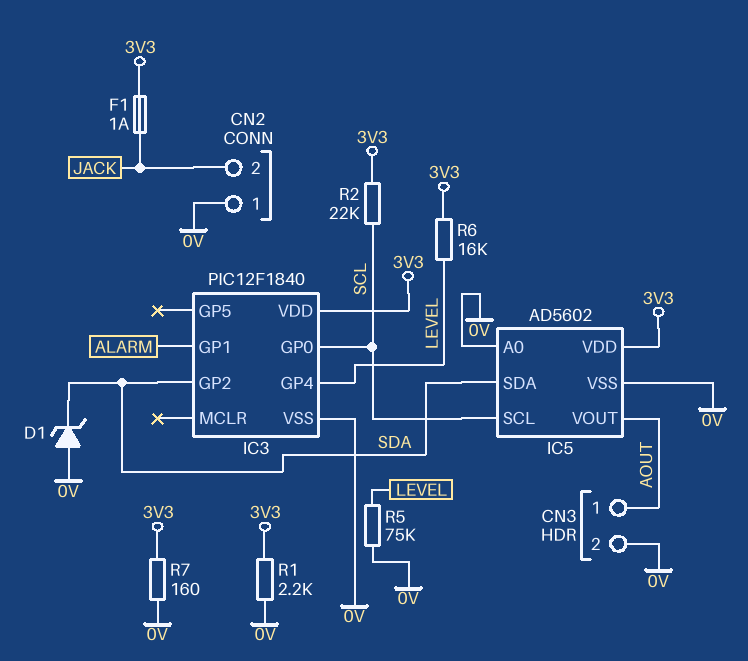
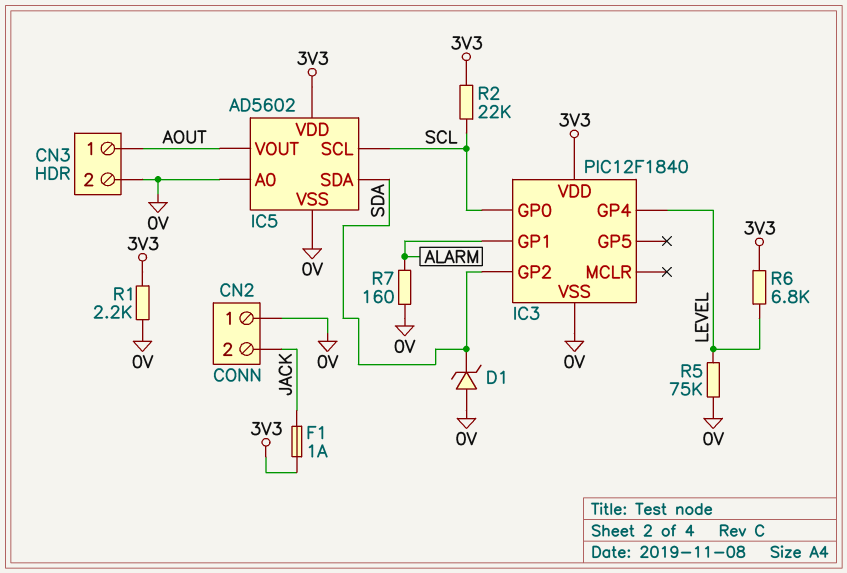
R6: 16k (3V3, LEVEL) -> 6.8k (3V3, LEVEL)
R7: 160 (0V, 3V3) -> 160 (0V, ALARM)

